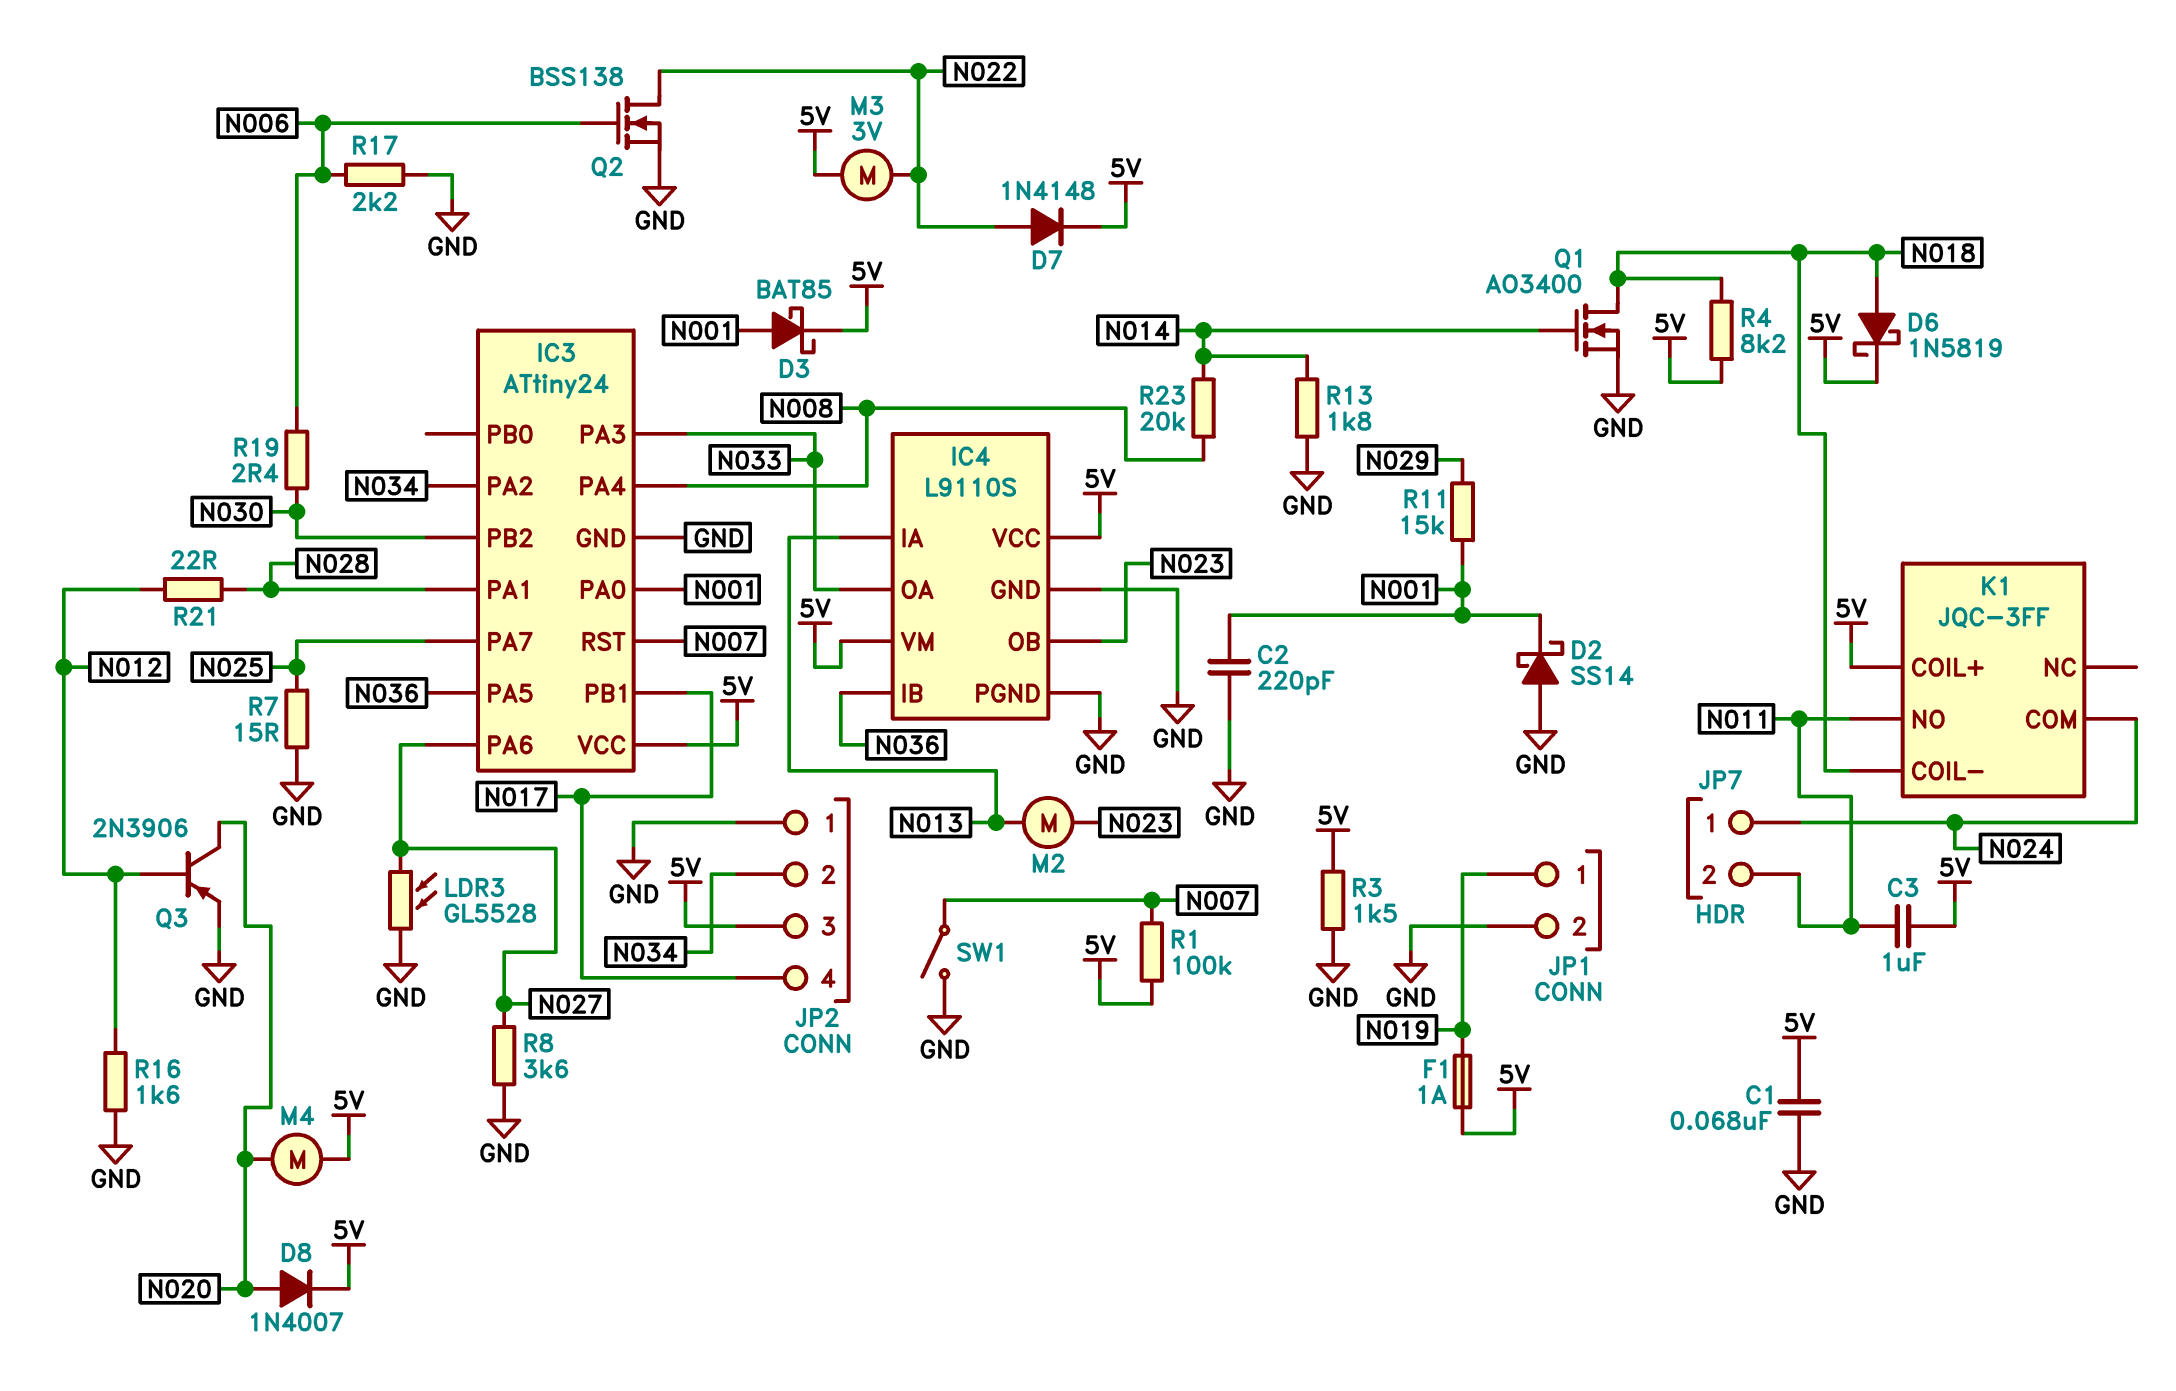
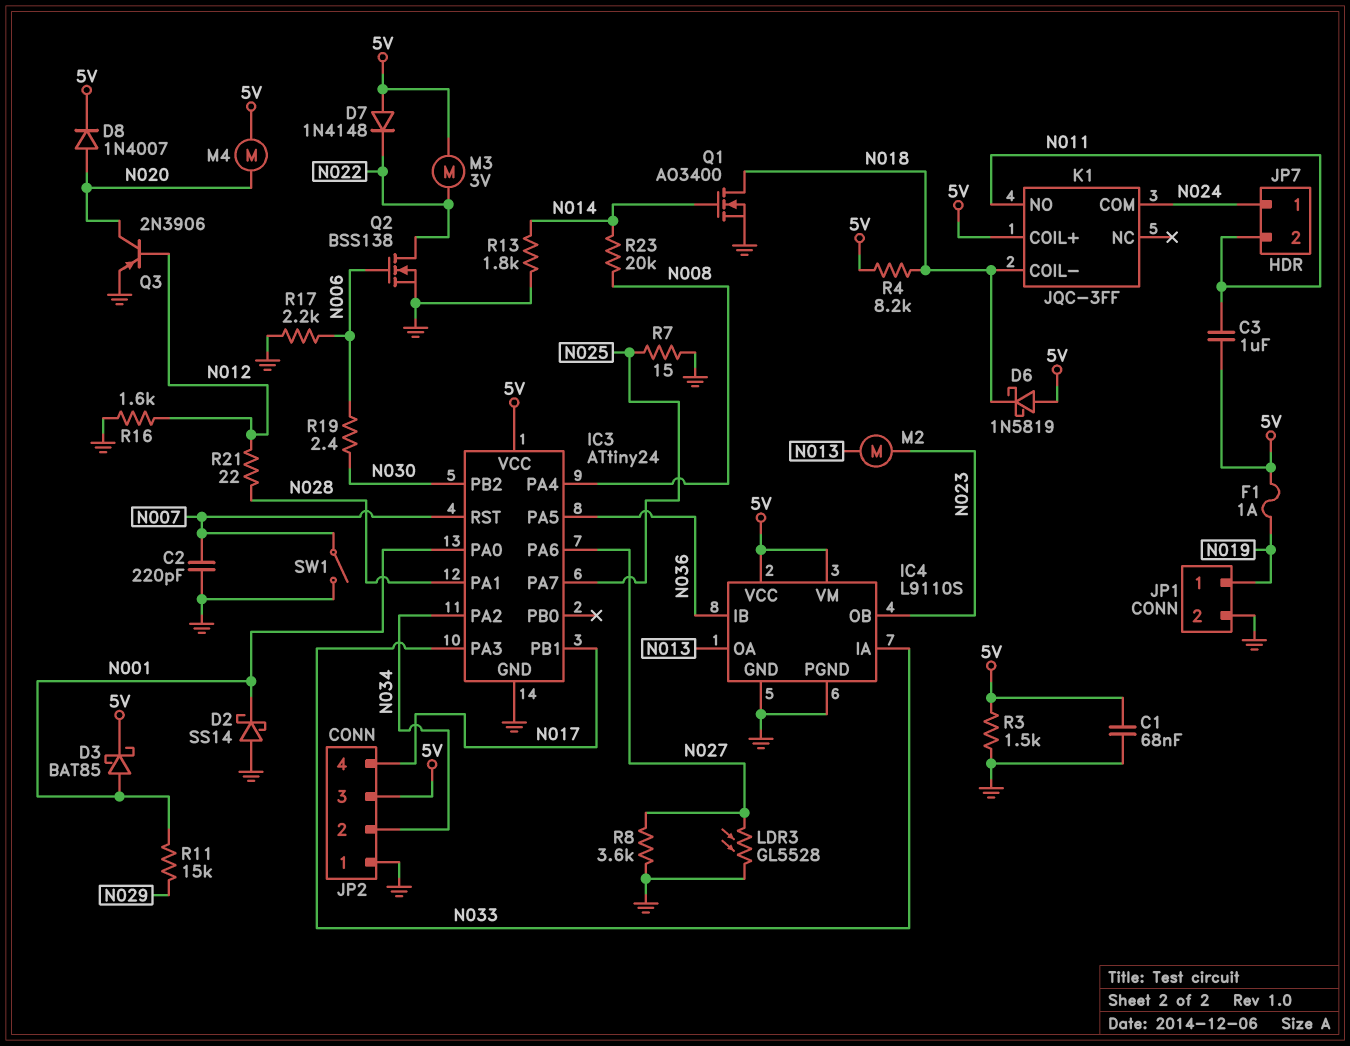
C2: 220pF (GND, N001) -> 220pF (GND, N007)
D6: schottky 1N5819 (A N018, K 5V) -> schottky 1N5819 (A 5V, K N018)
D7: diode 1N4148 (A N022, K 5V) -> diode 1N4148 (A 5V, K N022)
IC4 pin IA: N013 -> N033
IC4 pin OA: N033 -> N013
R1: 100k (5V, N007) -> none

